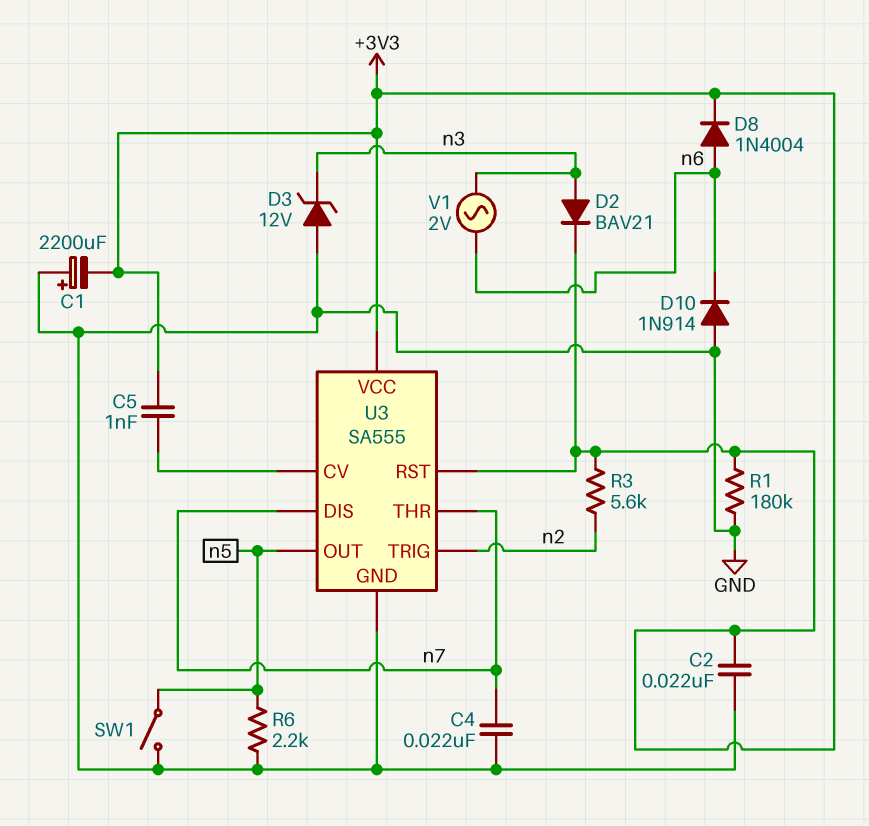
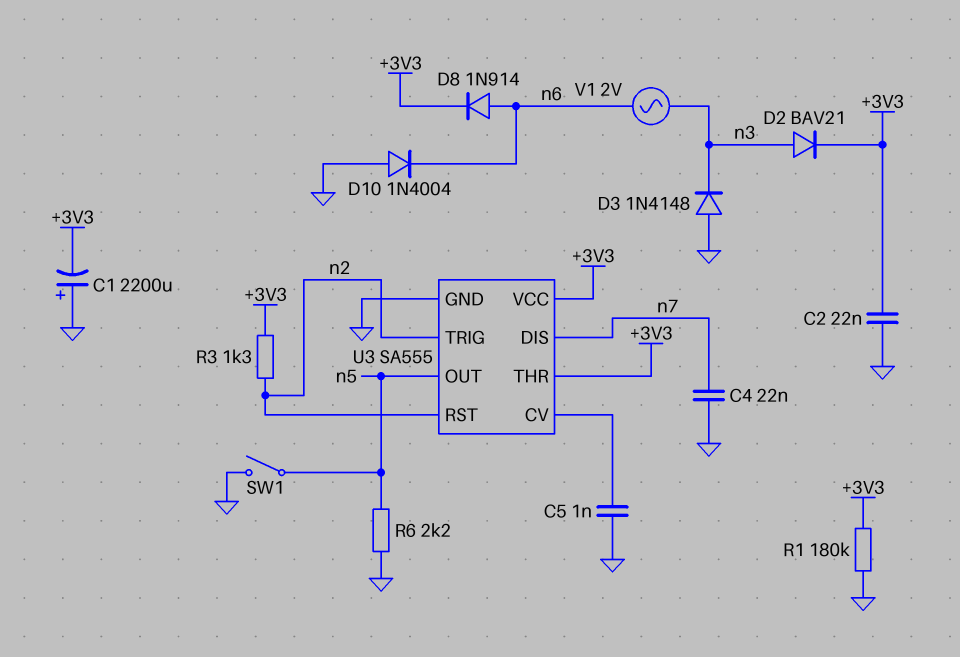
C5: 1nF (+3V3, U3/CV) -> 1nF (GND, U3/CV)
D3: zener 12V (A GND, K n3) -> diode 1N4148 (A GND, K n3)
D8: diode 1N4004 (A n6, K +3V3) -> diode 1N914 (A n6, K +3V3)
D10: diode 1N914 (A GND, K n6) -> diode 1N4004 (A GND, K n6)
R3: 5.6k (+3V3, n2) -> 1.3k (+3V3, n2)
U3 pin RST: +3V3 -> n2
U3 pin THR: n7 -> +3V3

